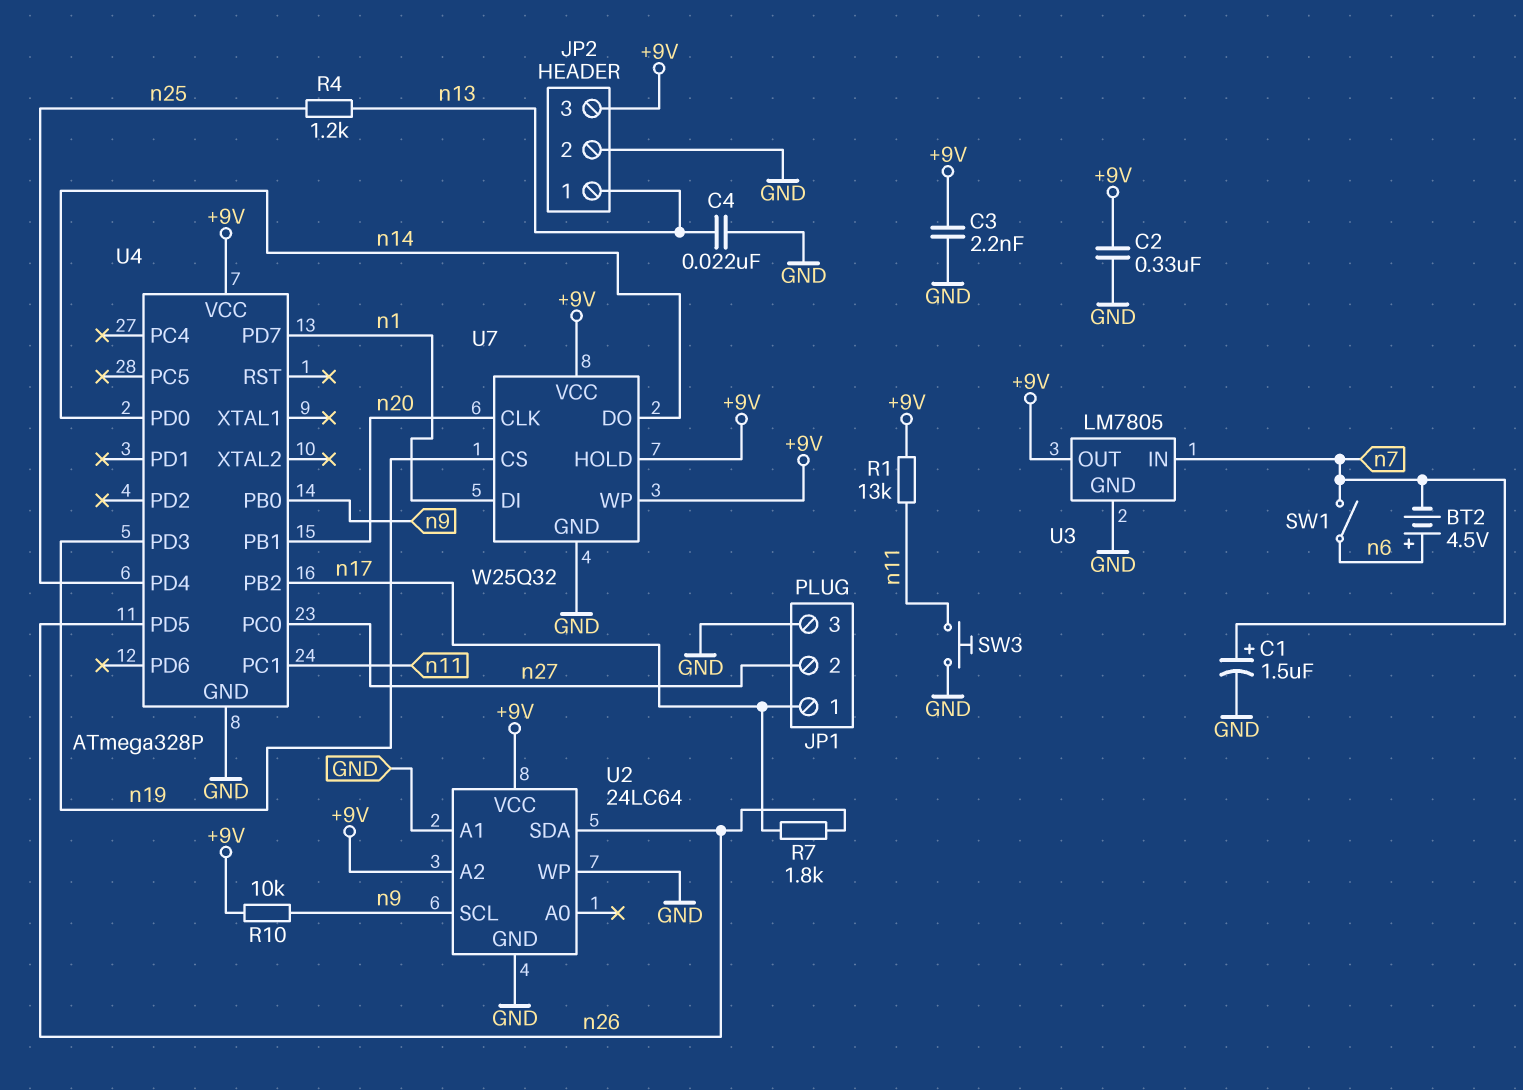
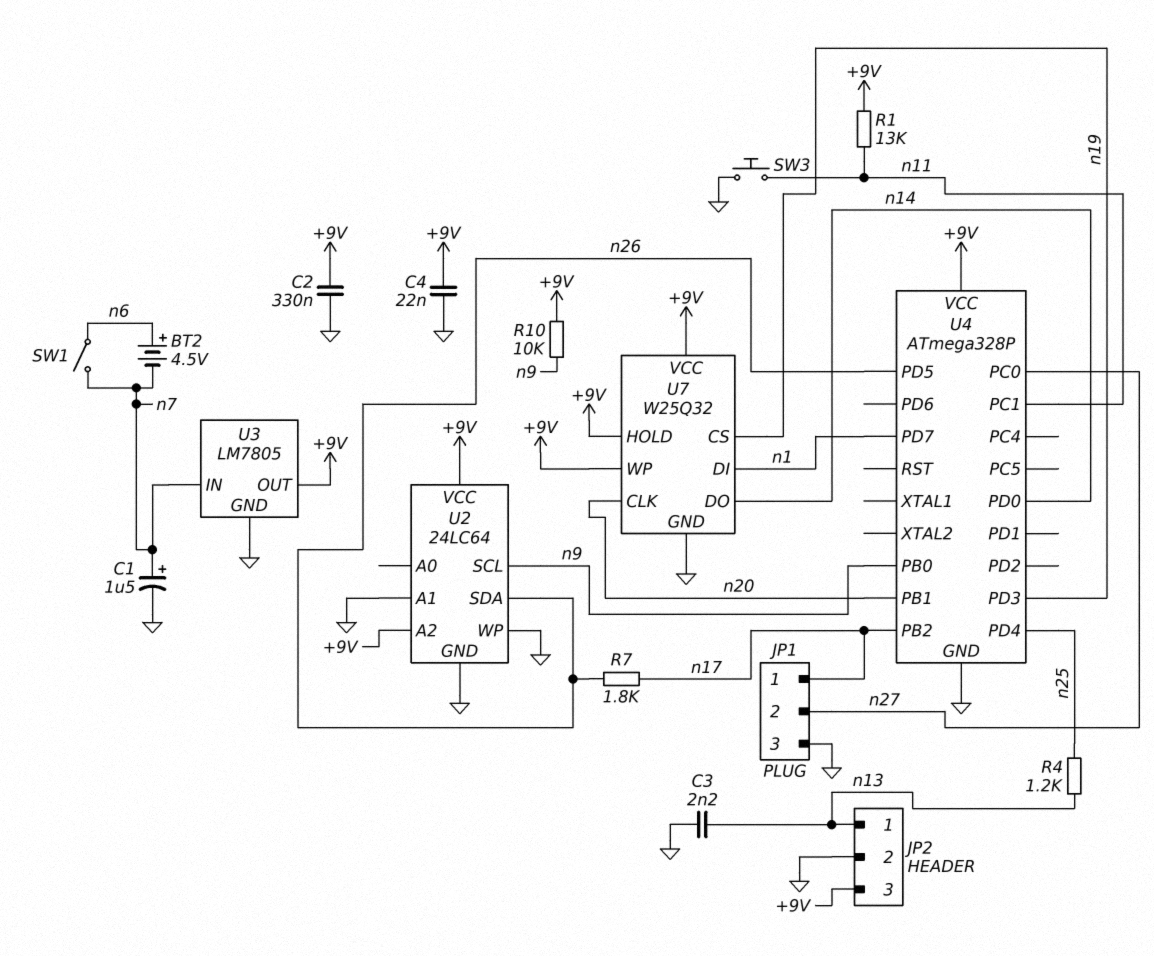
C3: 2.2nF (+9V, GND) -> 2.2nF (GND, n13)
C4: 22nF (GND, n13) -> 22nF (+9V, GND)

